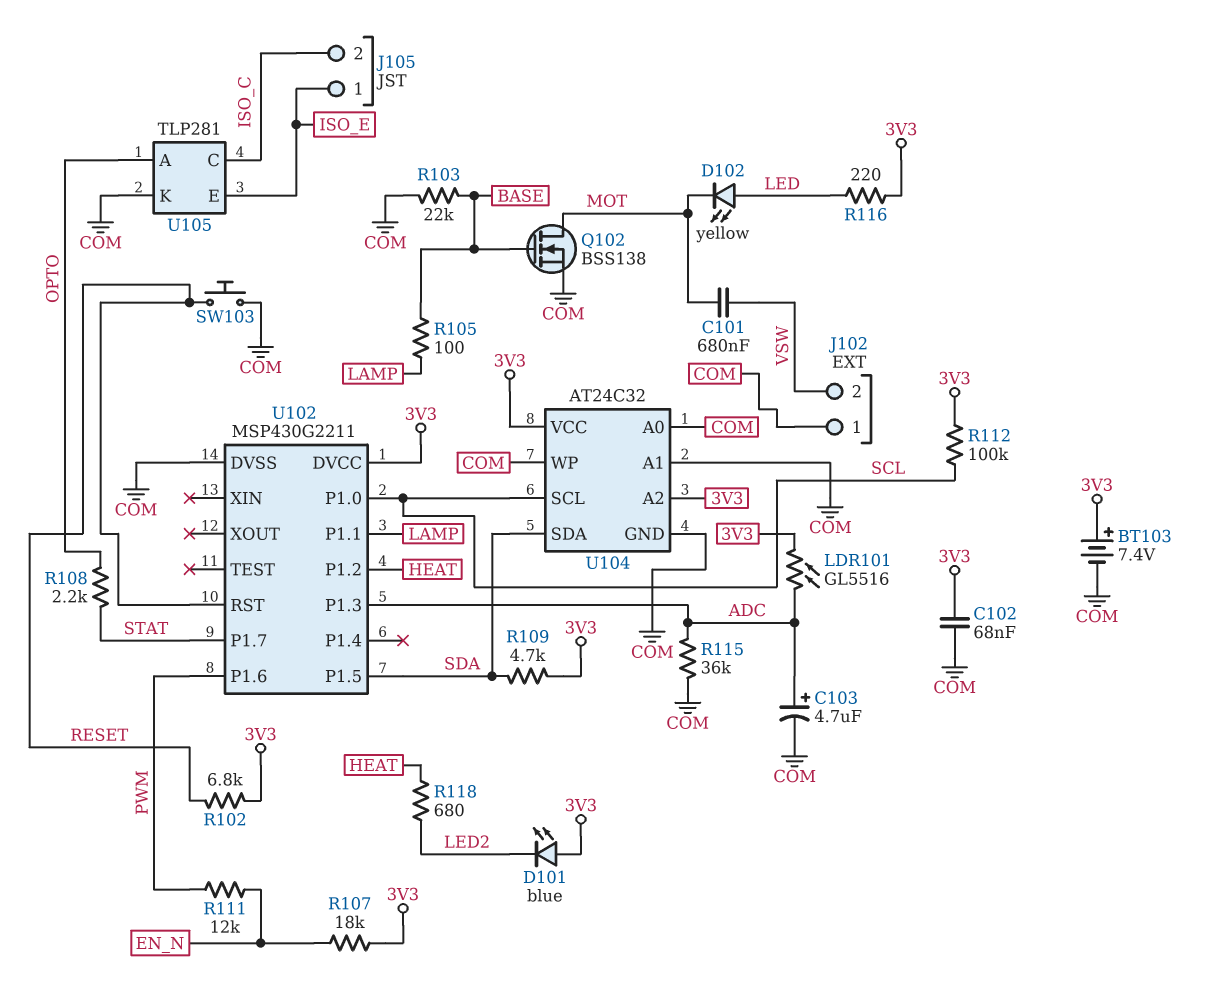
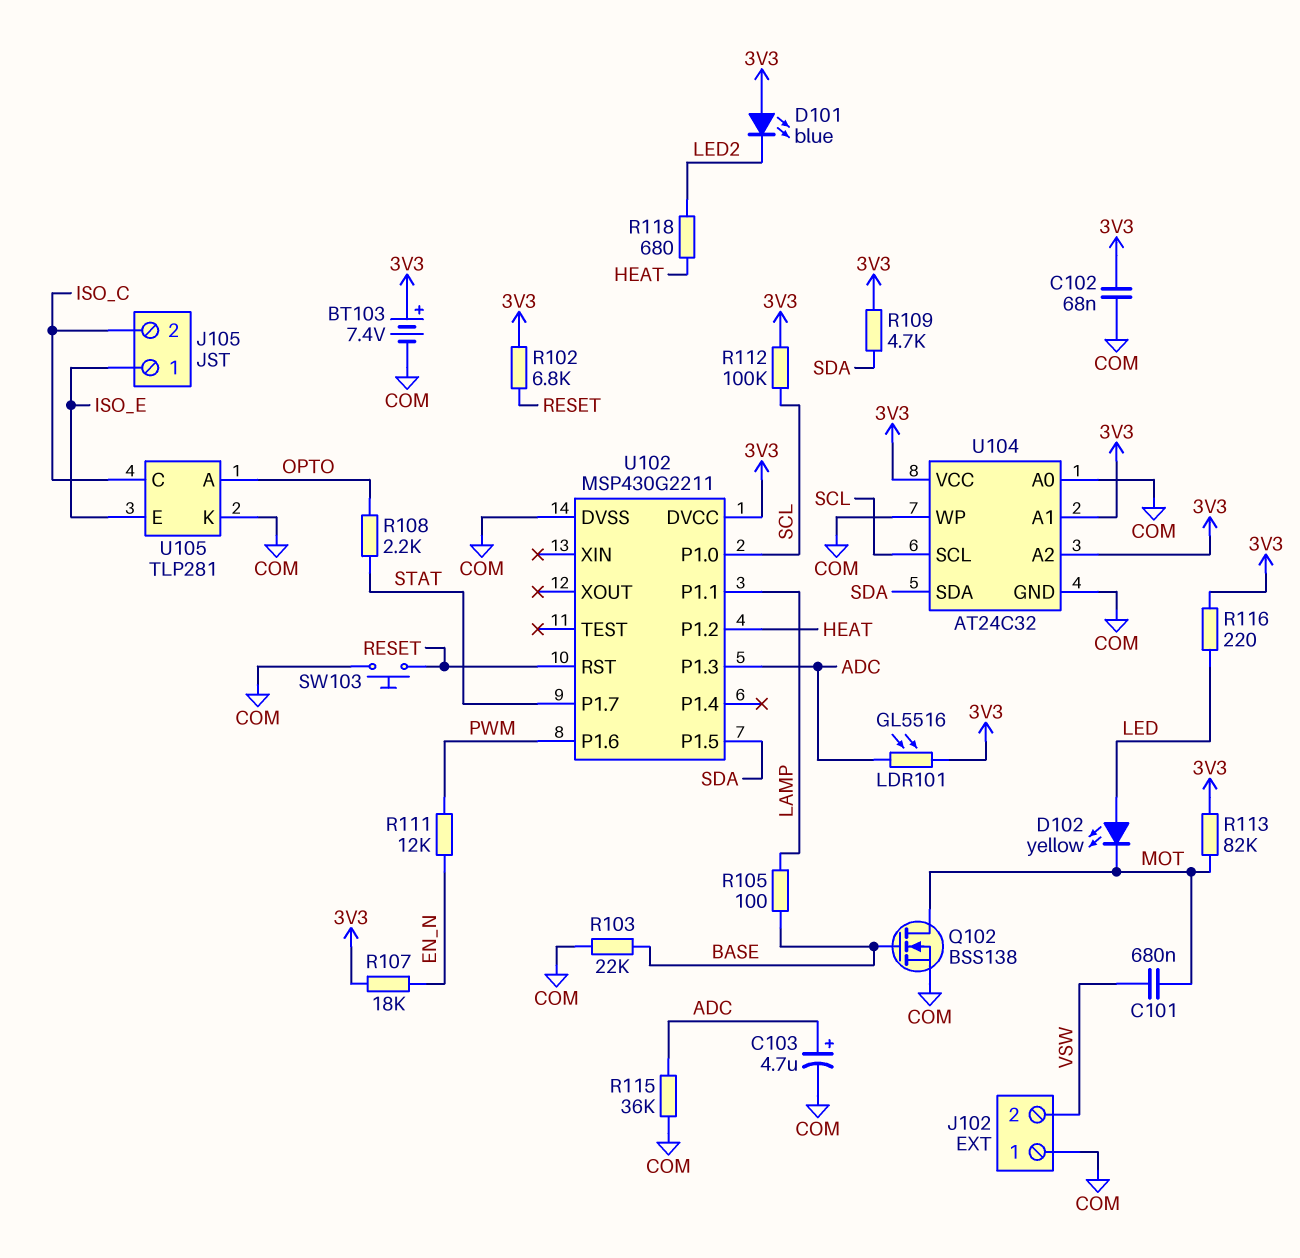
R113: none -> 82k (3V3, MOT)
U104 pin A1: COM -> 3V3

